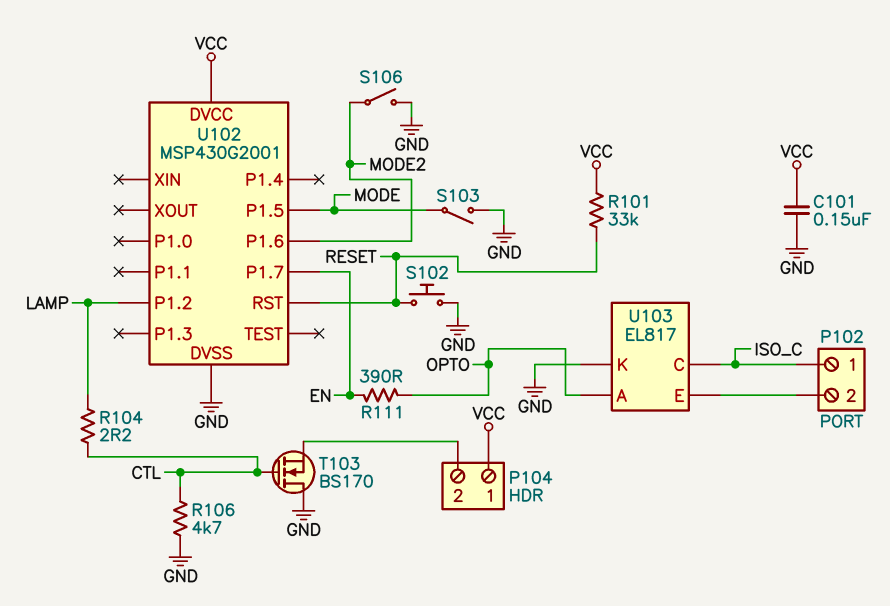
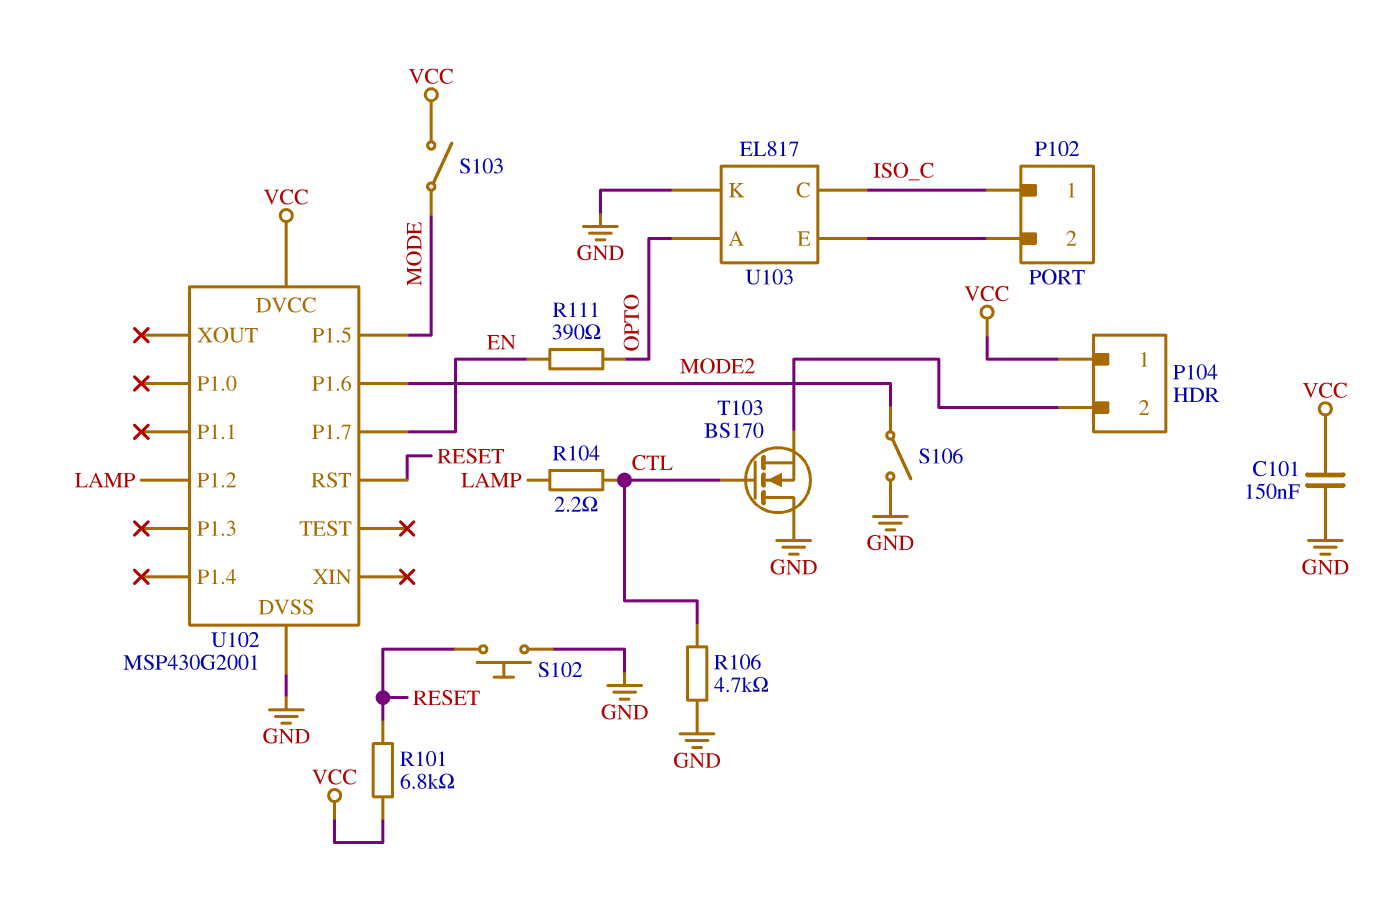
R101: 33k (RESET, VCC) -> 6.8k (RESET, VCC)
S103: switch (GND, MODE) -> switch (MODE, VCC)

